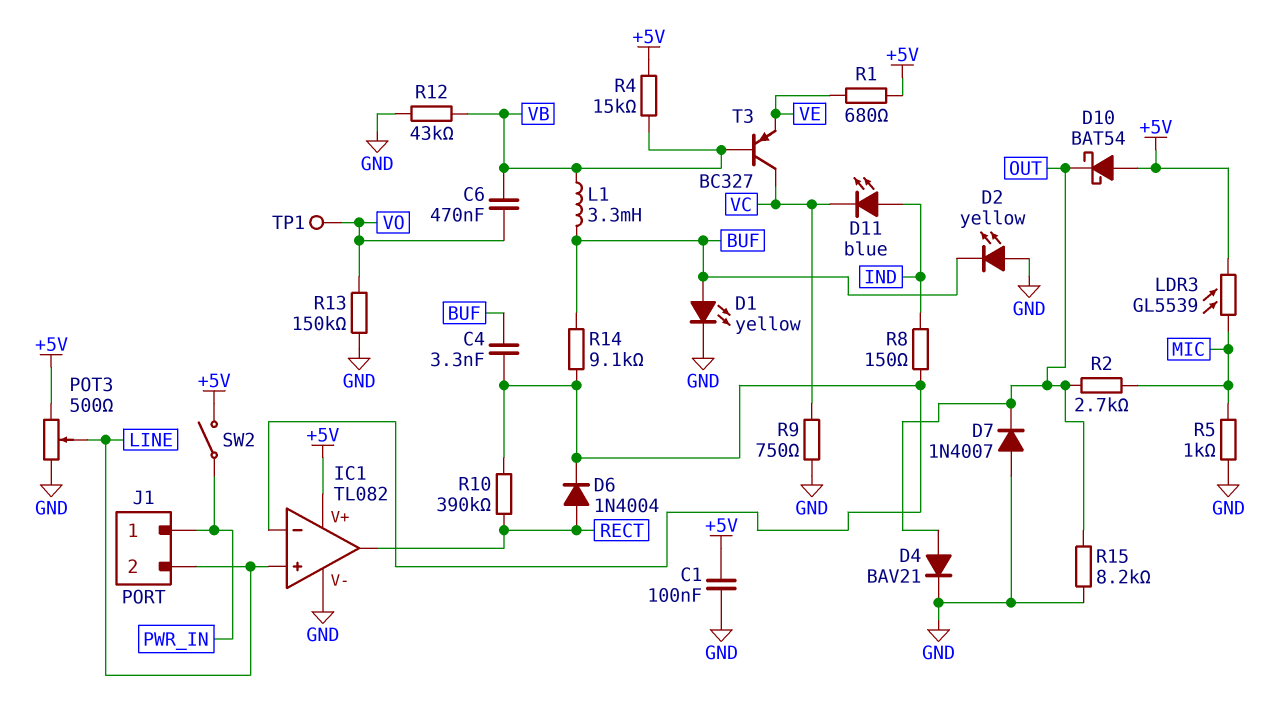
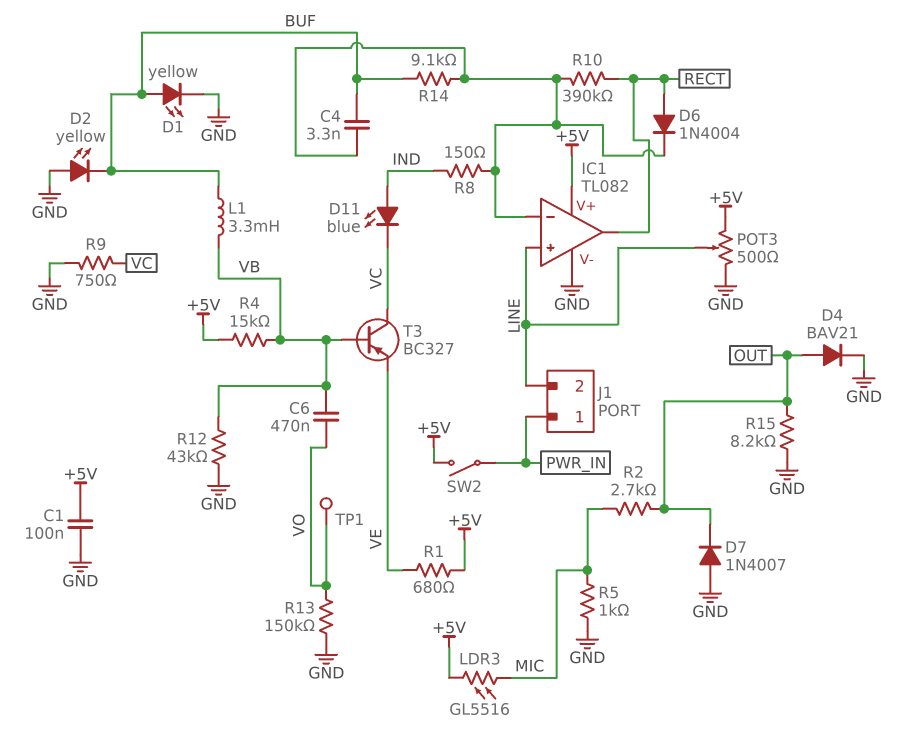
D10: schottky BAT54 (A +5V, K OUT) -> none
LDR3: GL5539 (+5V, MIC) -> GL5516 (+5V, MIC)

